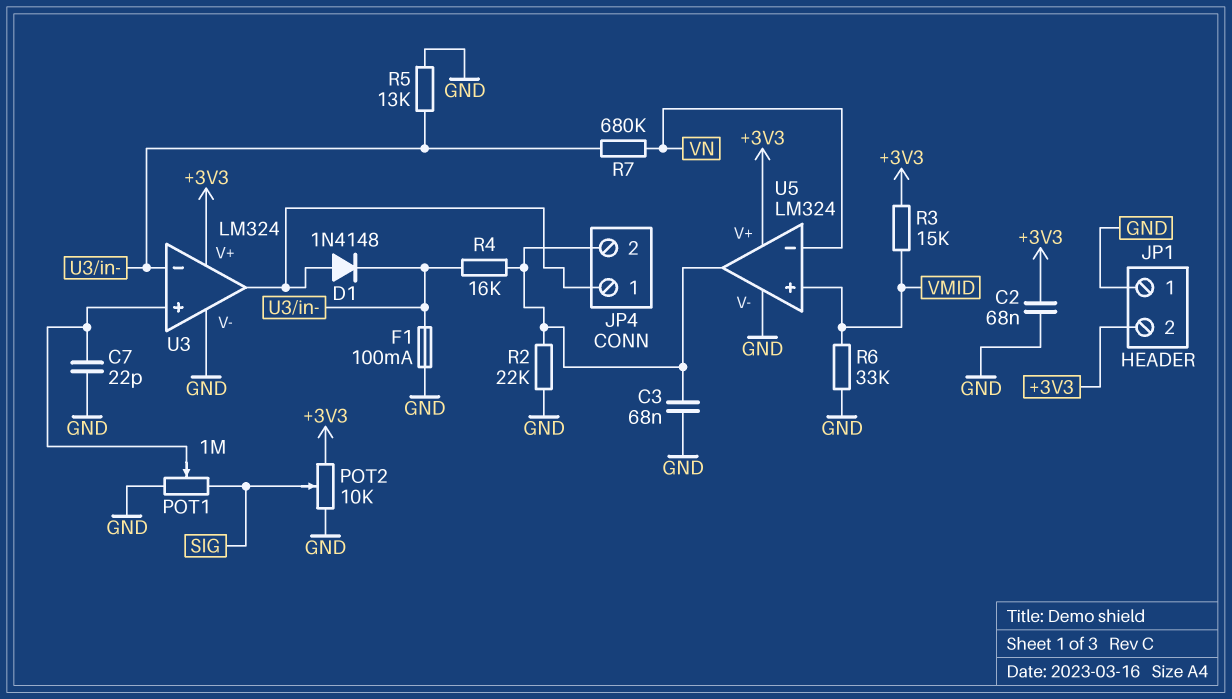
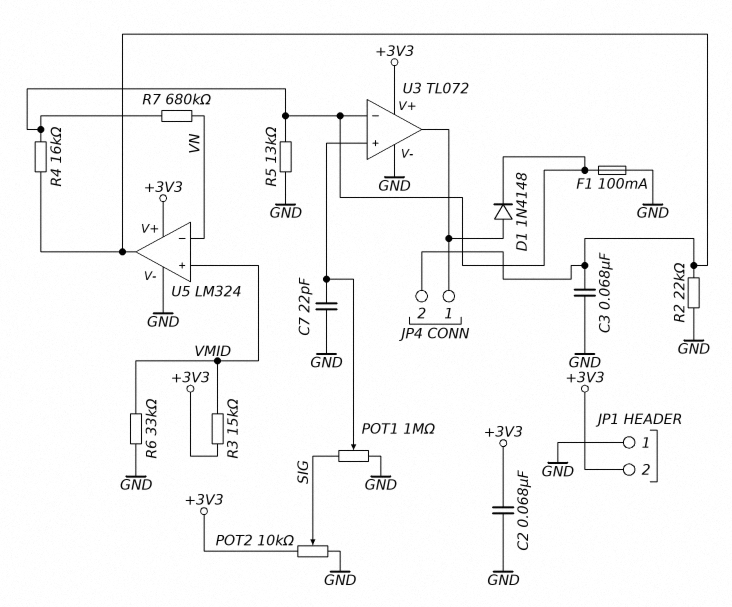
U3: LM324 -> TL072

